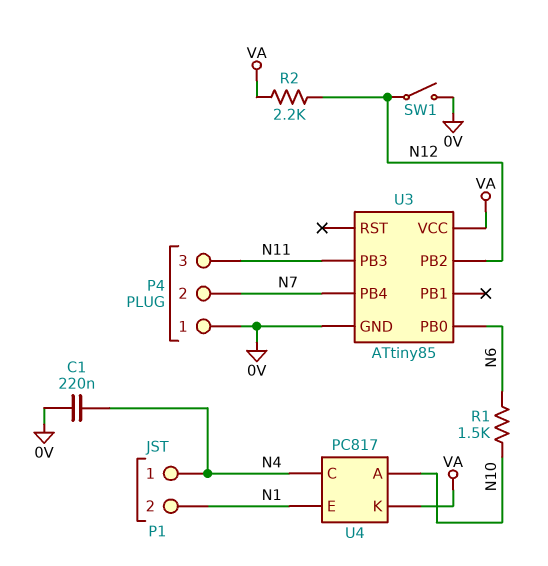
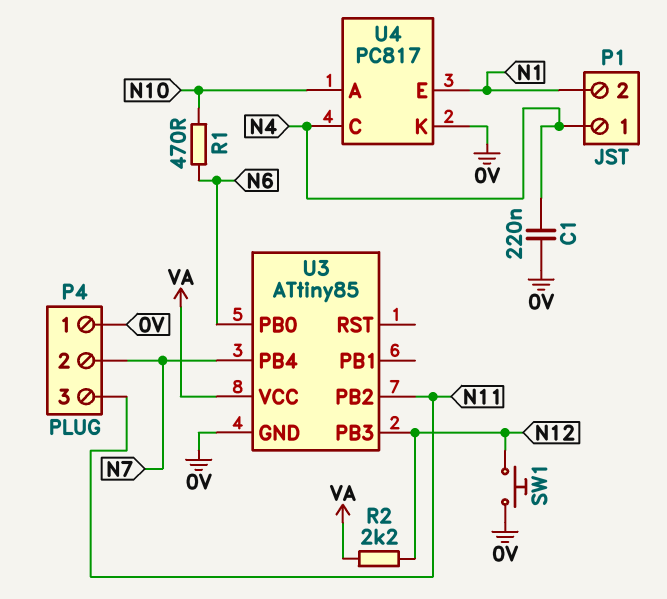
R1: 1.5k (N6, N10) -> 470 (N6, N10)
SW1: switch (0V, N12) -> button (0V, N12)
U3 pin PB2: N12 -> N11
U3 pin PB3: N11 -> N12
U4 pin K: VA -> 0V

